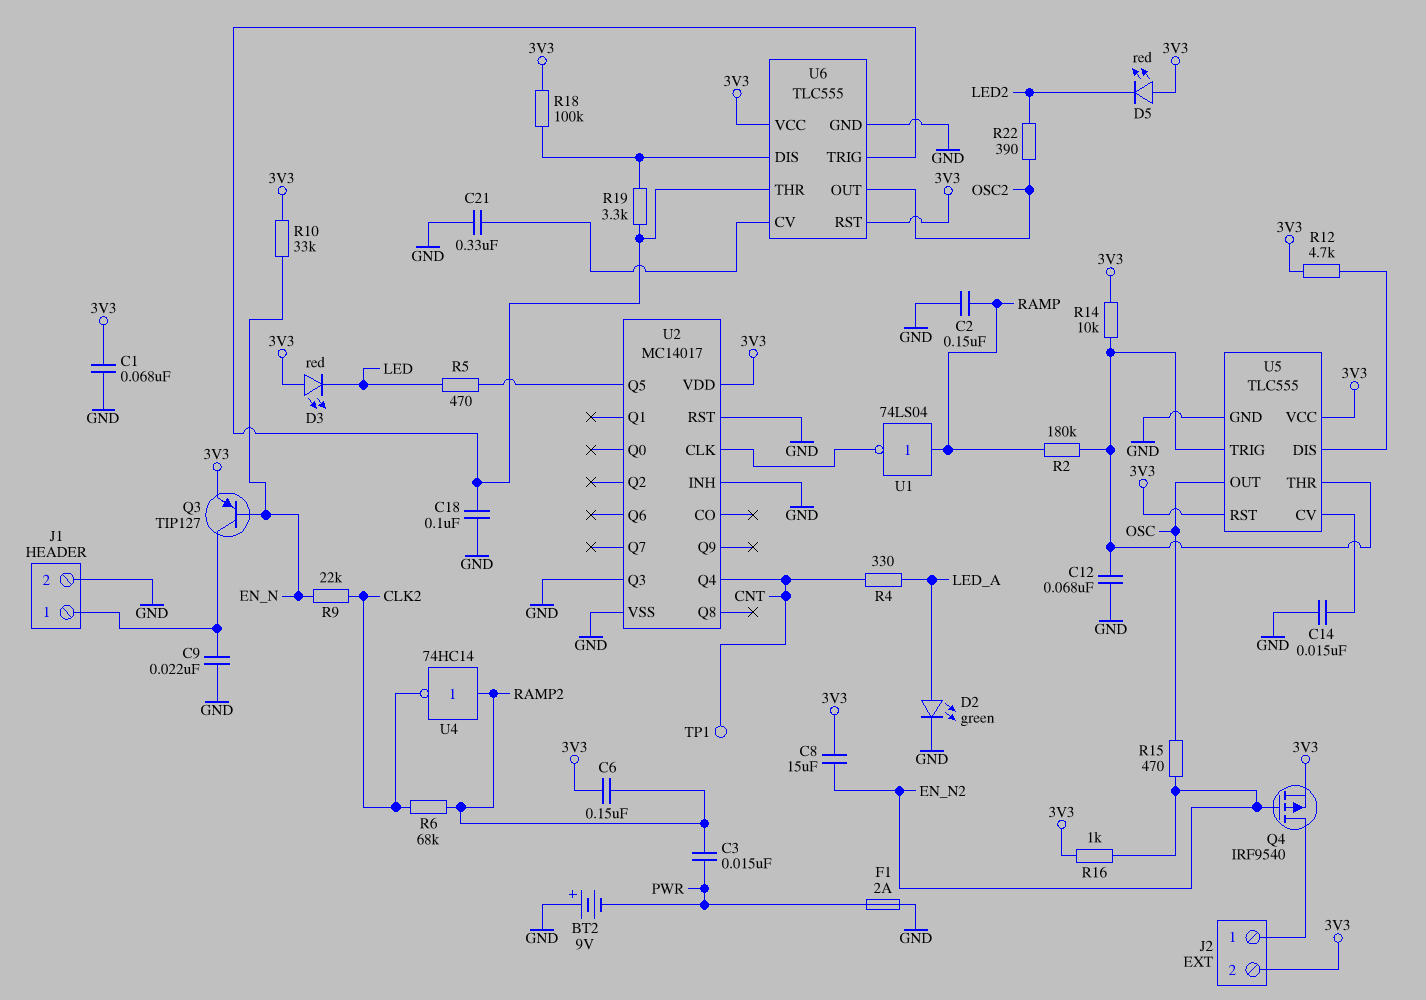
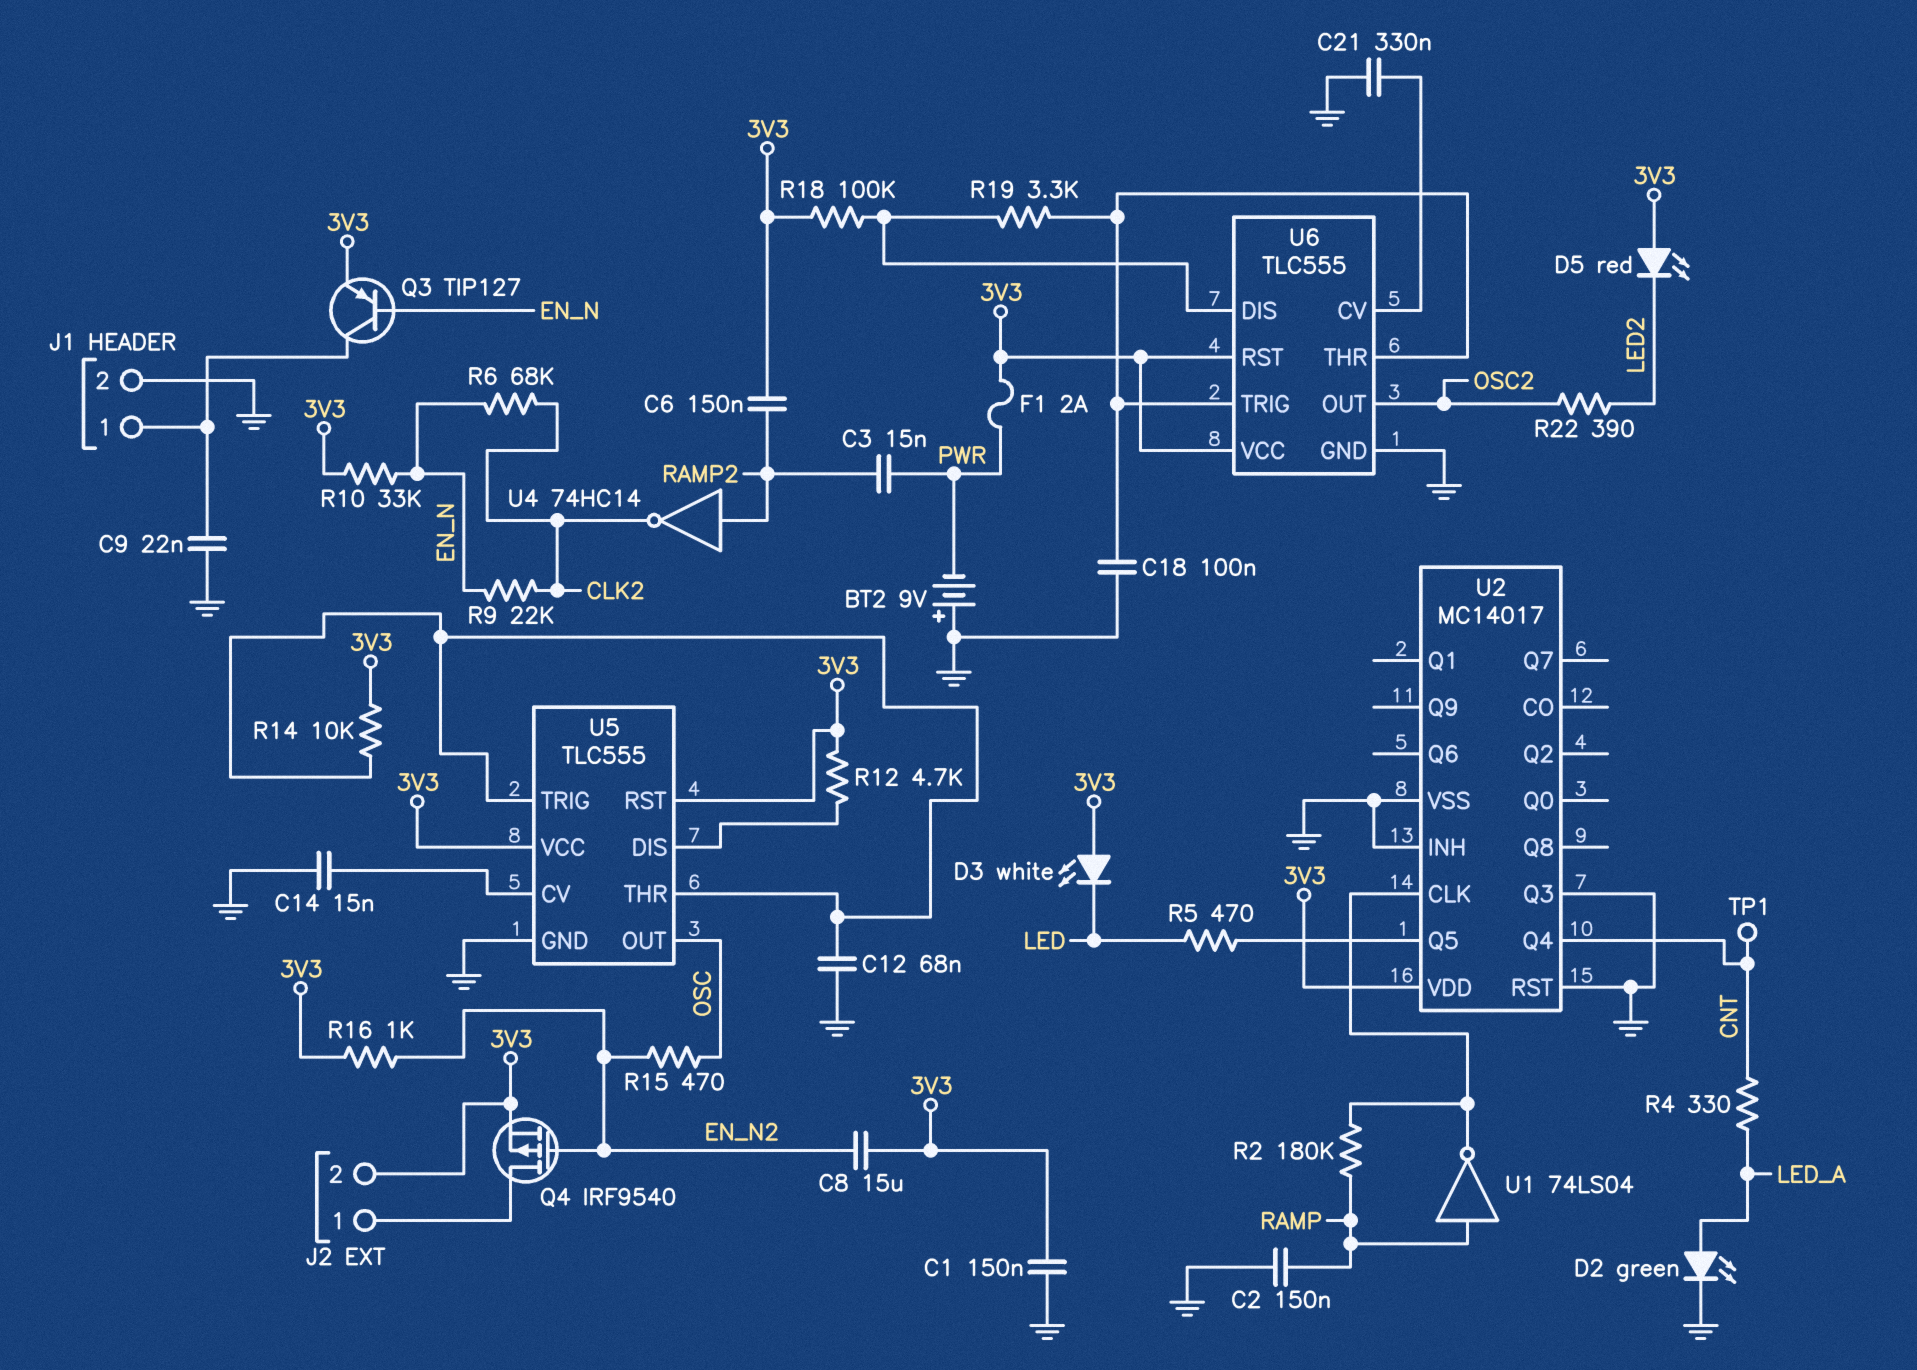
C1: 68nF (3V3, GND) -> 150nF (3V3, GND)
D3: LED red (A 3V3, K LED) -> LED white (A 3V3, K LED)
F1: 2A (GND, PWR) -> 2A (3V3, PWR)
R2: 180k (RAMP, U5/THR) -> 180k (RAMP, U2/CLK)
R6: 68k (CLK2, RAMP2) -> 68k (CLK2, EN_N)

